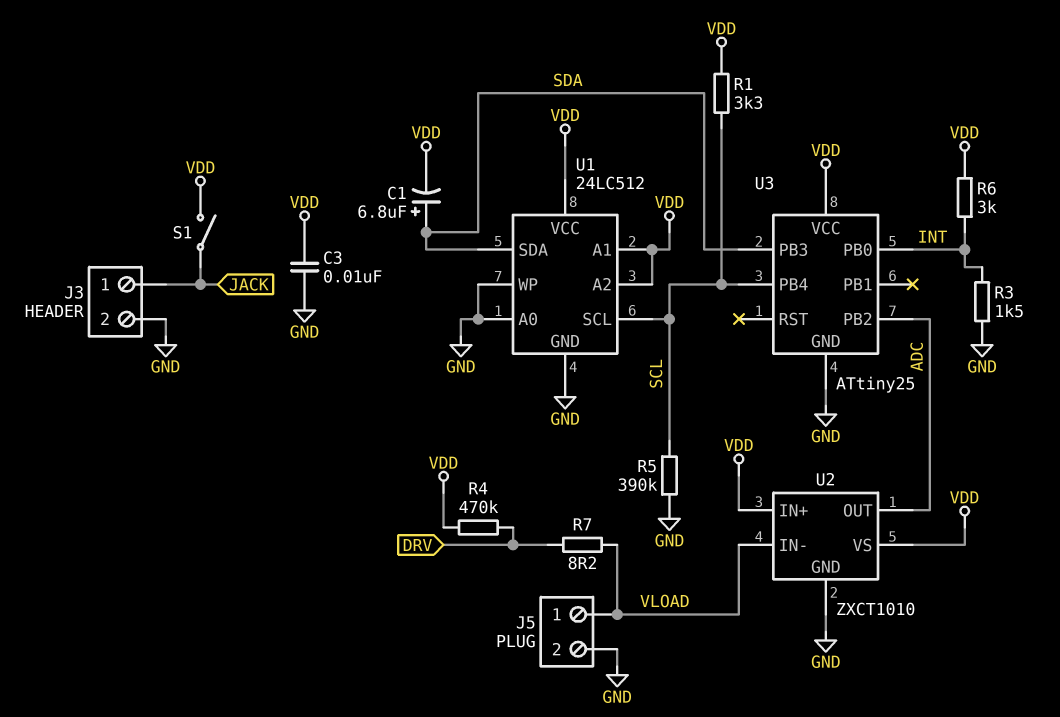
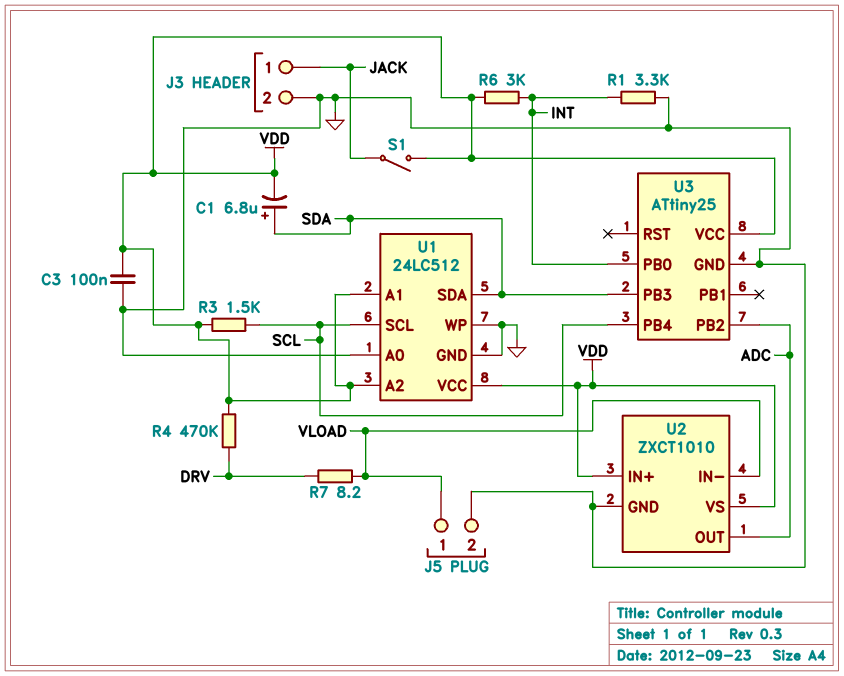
C3: 10nF (GND, VDD) -> 100nF (GND, VDD)
R1: 3.3k (SCL, VDD) -> 3.3k (GND, INT)
R3: 1.5k (GND, INT) -> 1.5k (SCL, VDD)
R5: 390k (GND, SCL) -> none

